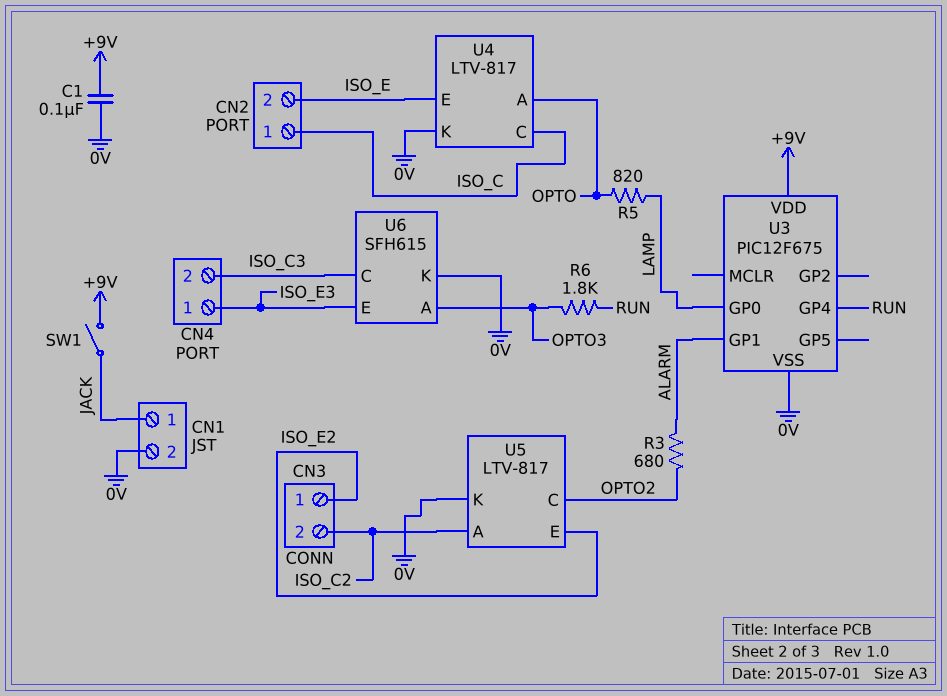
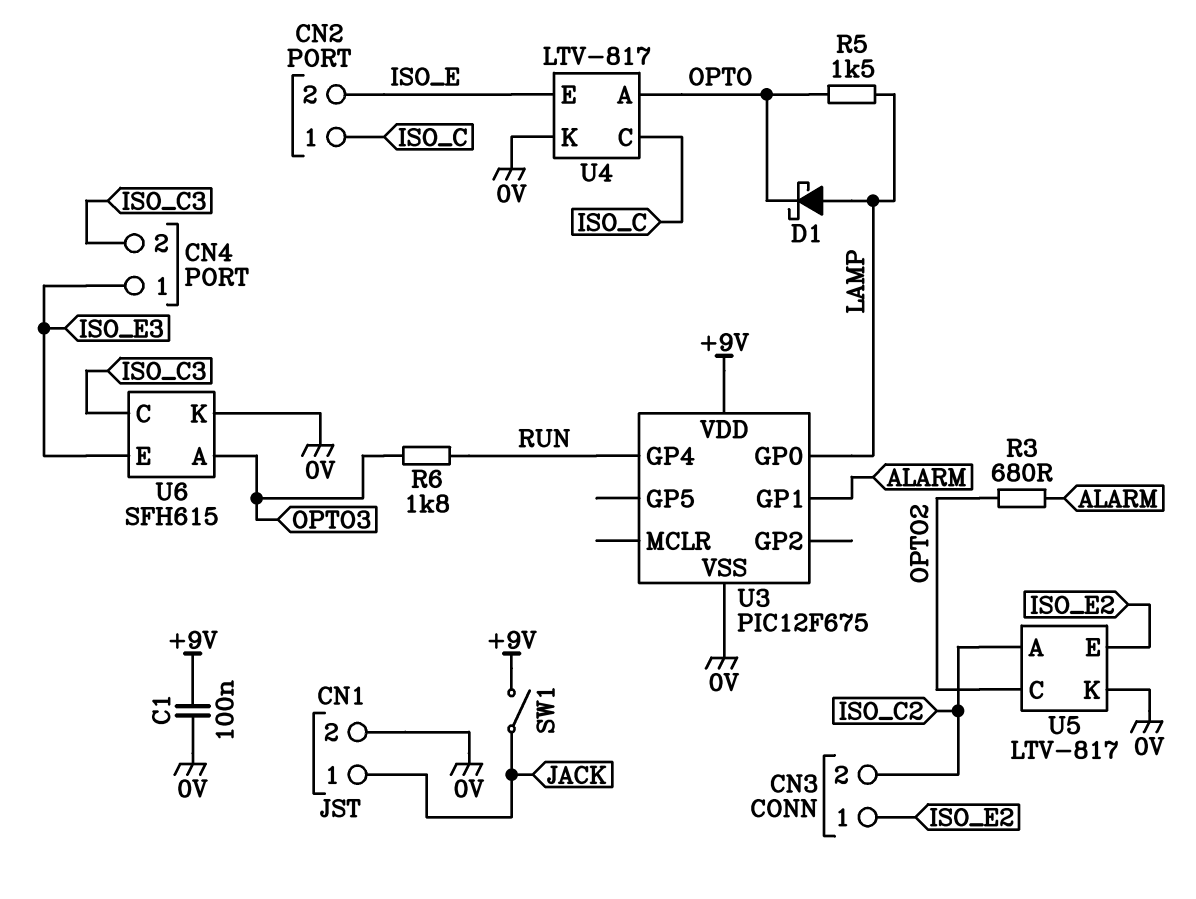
D1: none -> schottky (A LAMP, K OPTO)
R5: 820 (LAMP, OPTO) -> 1.5k (LAMP, OPTO)

